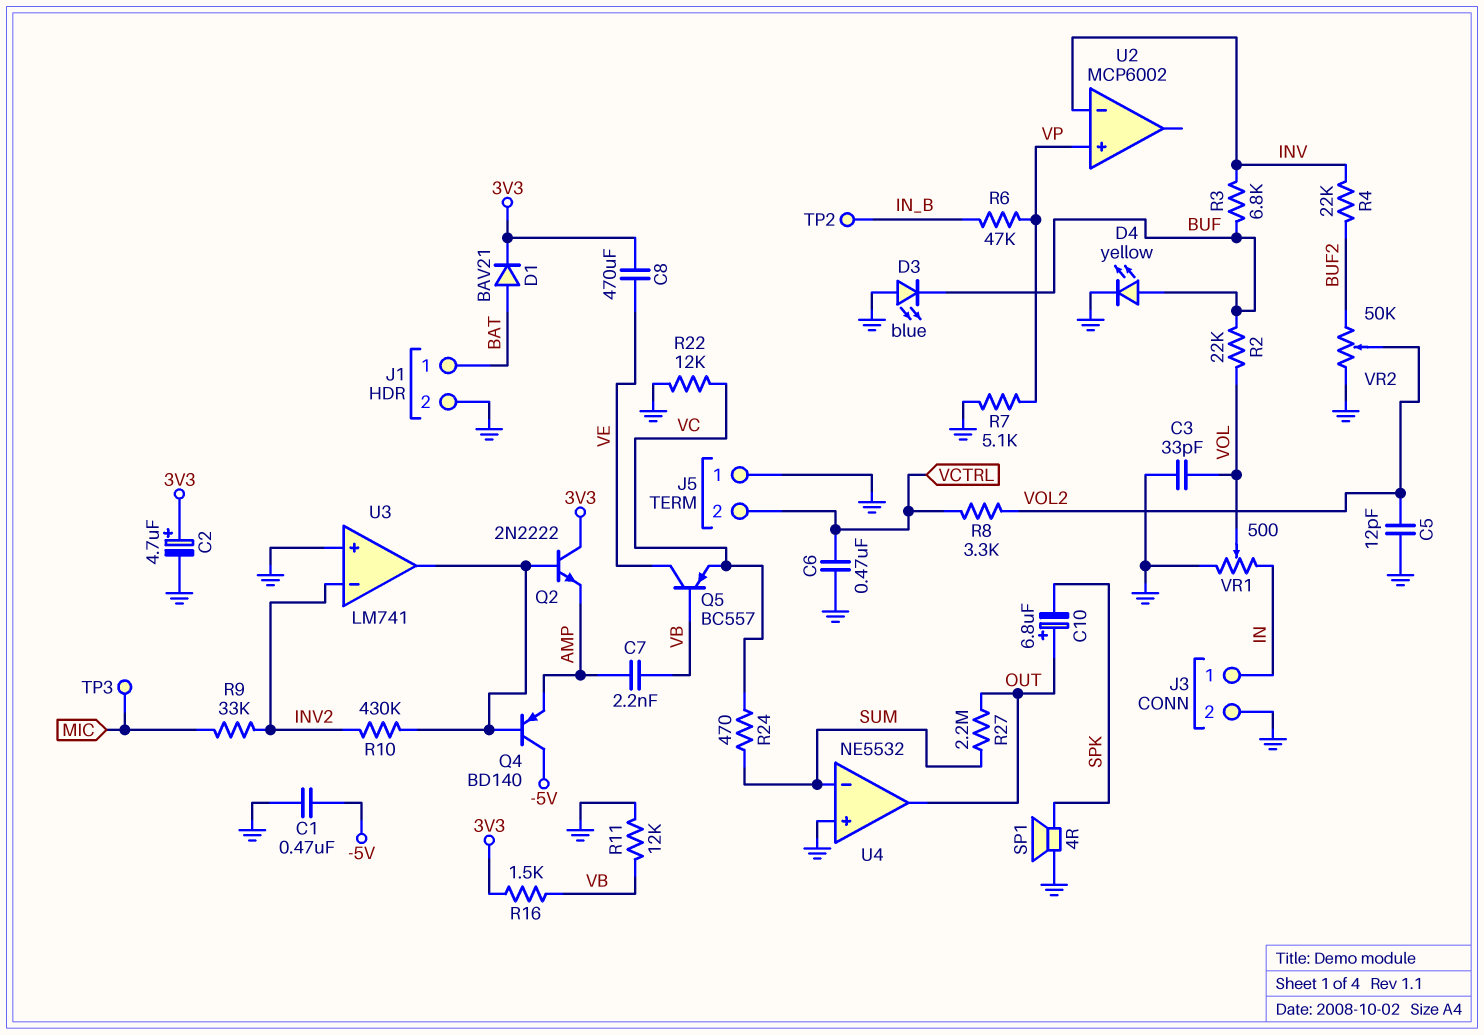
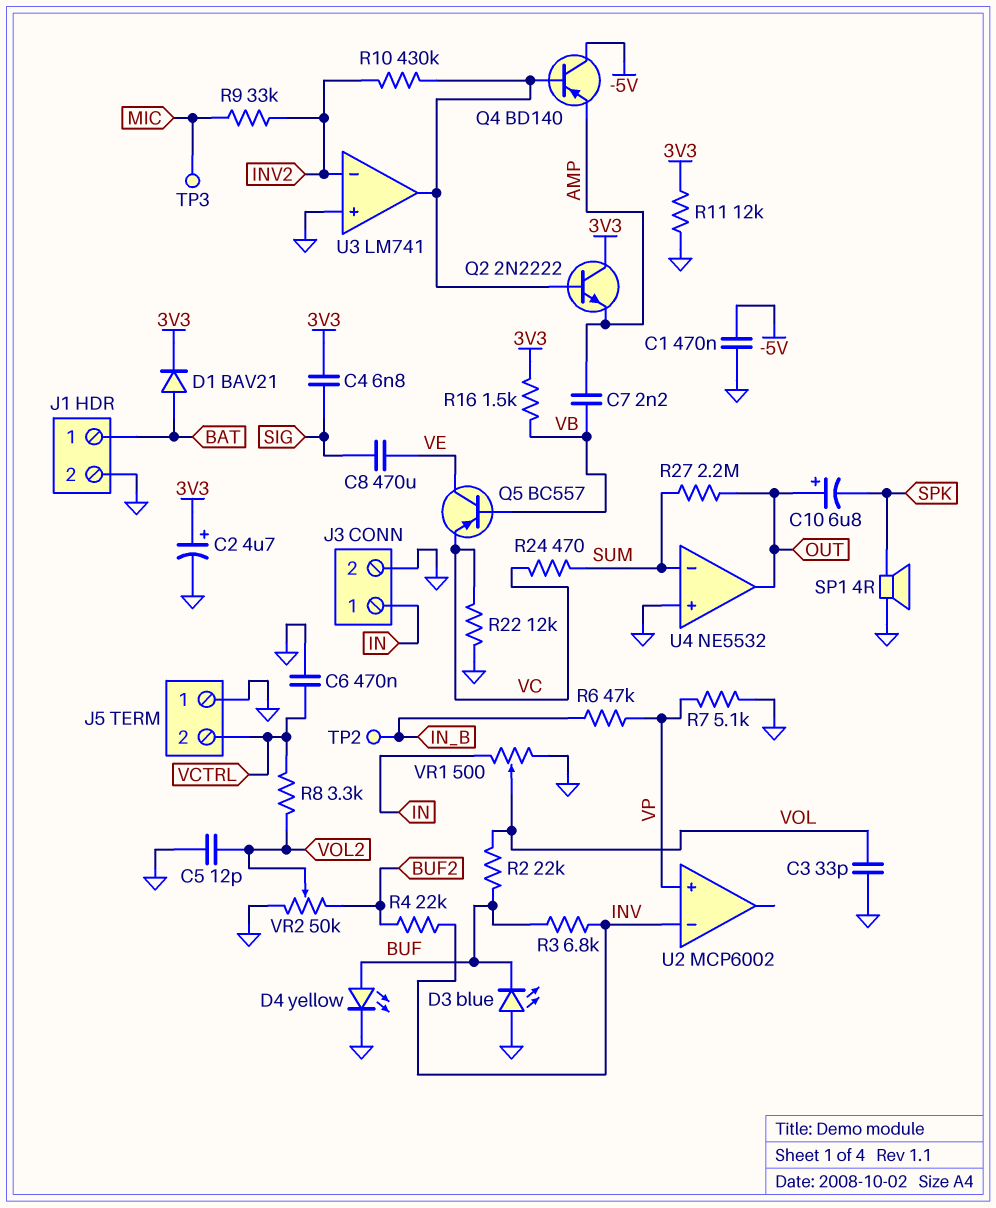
C4: none -> 6.8nF (3V3, SIG)
C8: 470uF (3V3, VE) -> 470uF (SIG, VE)
R11: 12k (GND, VB) -> 12k (3V3, GND)

